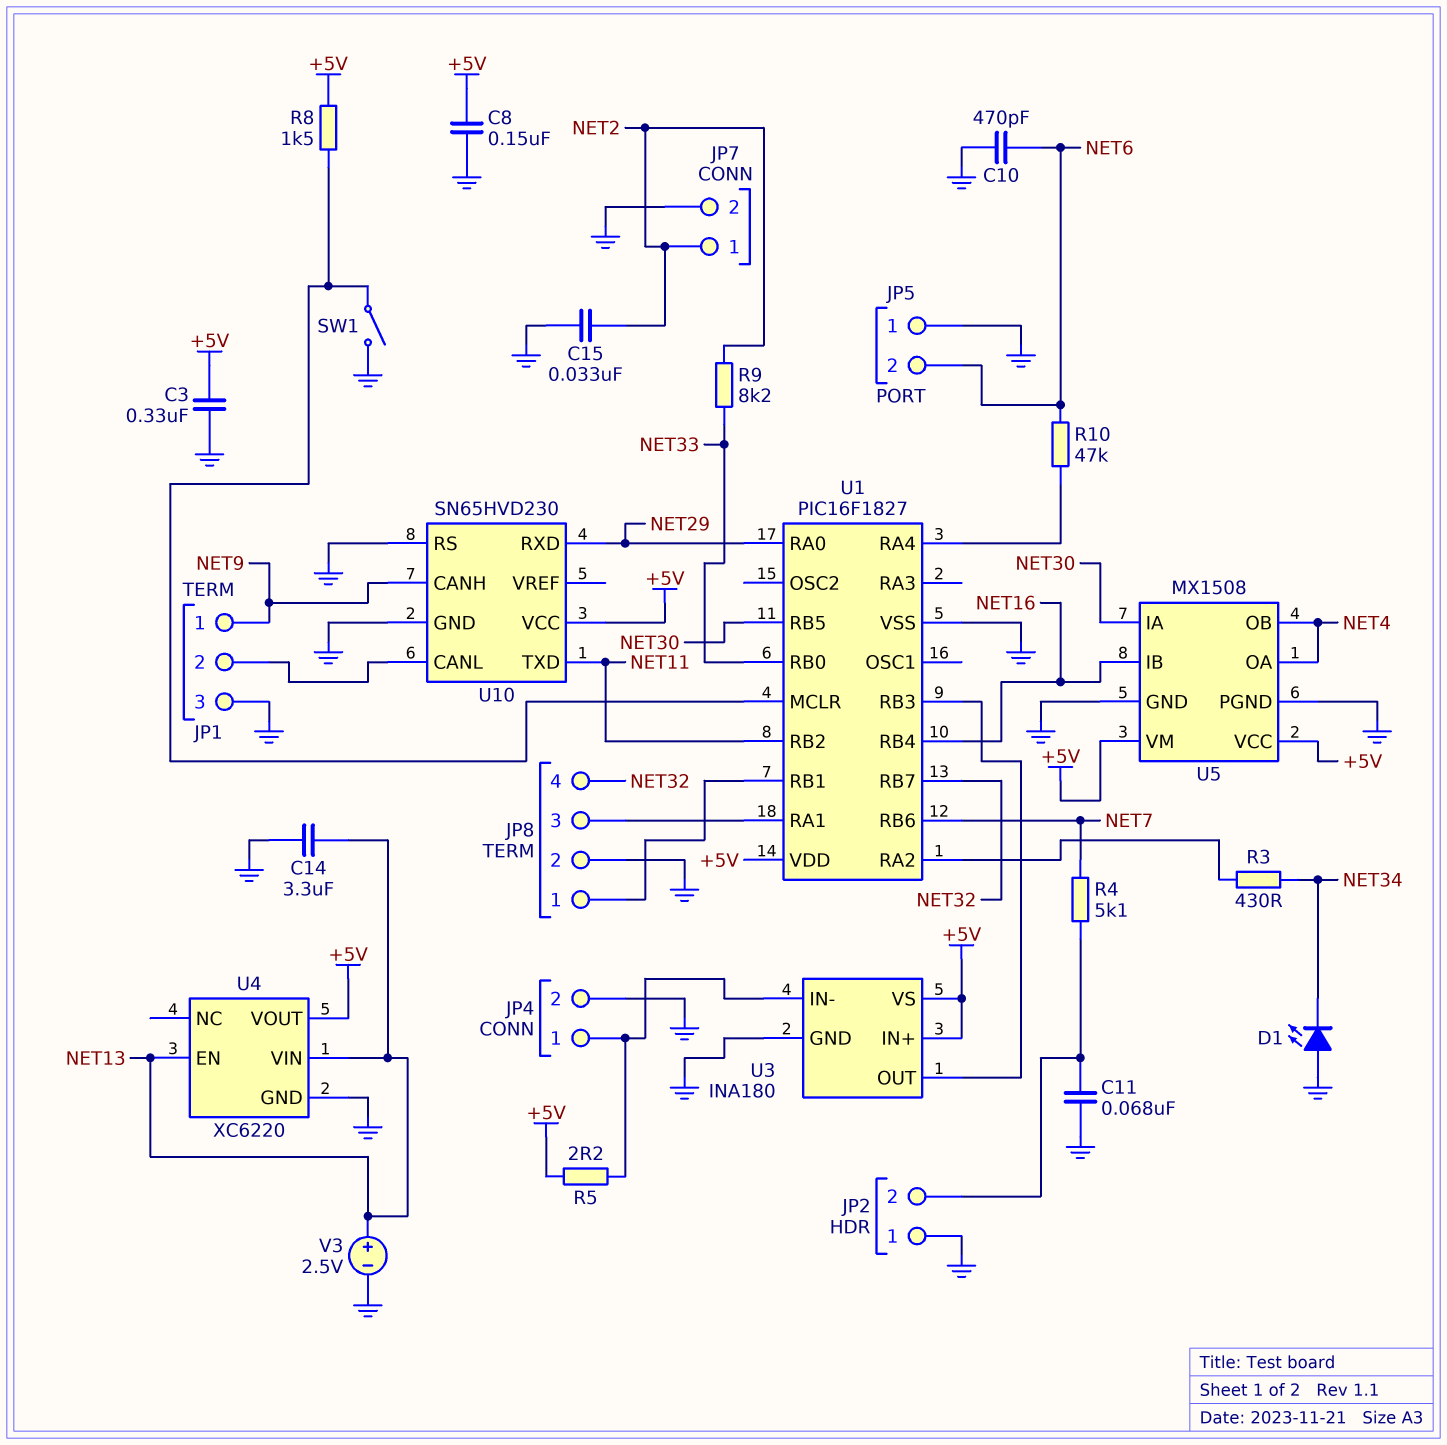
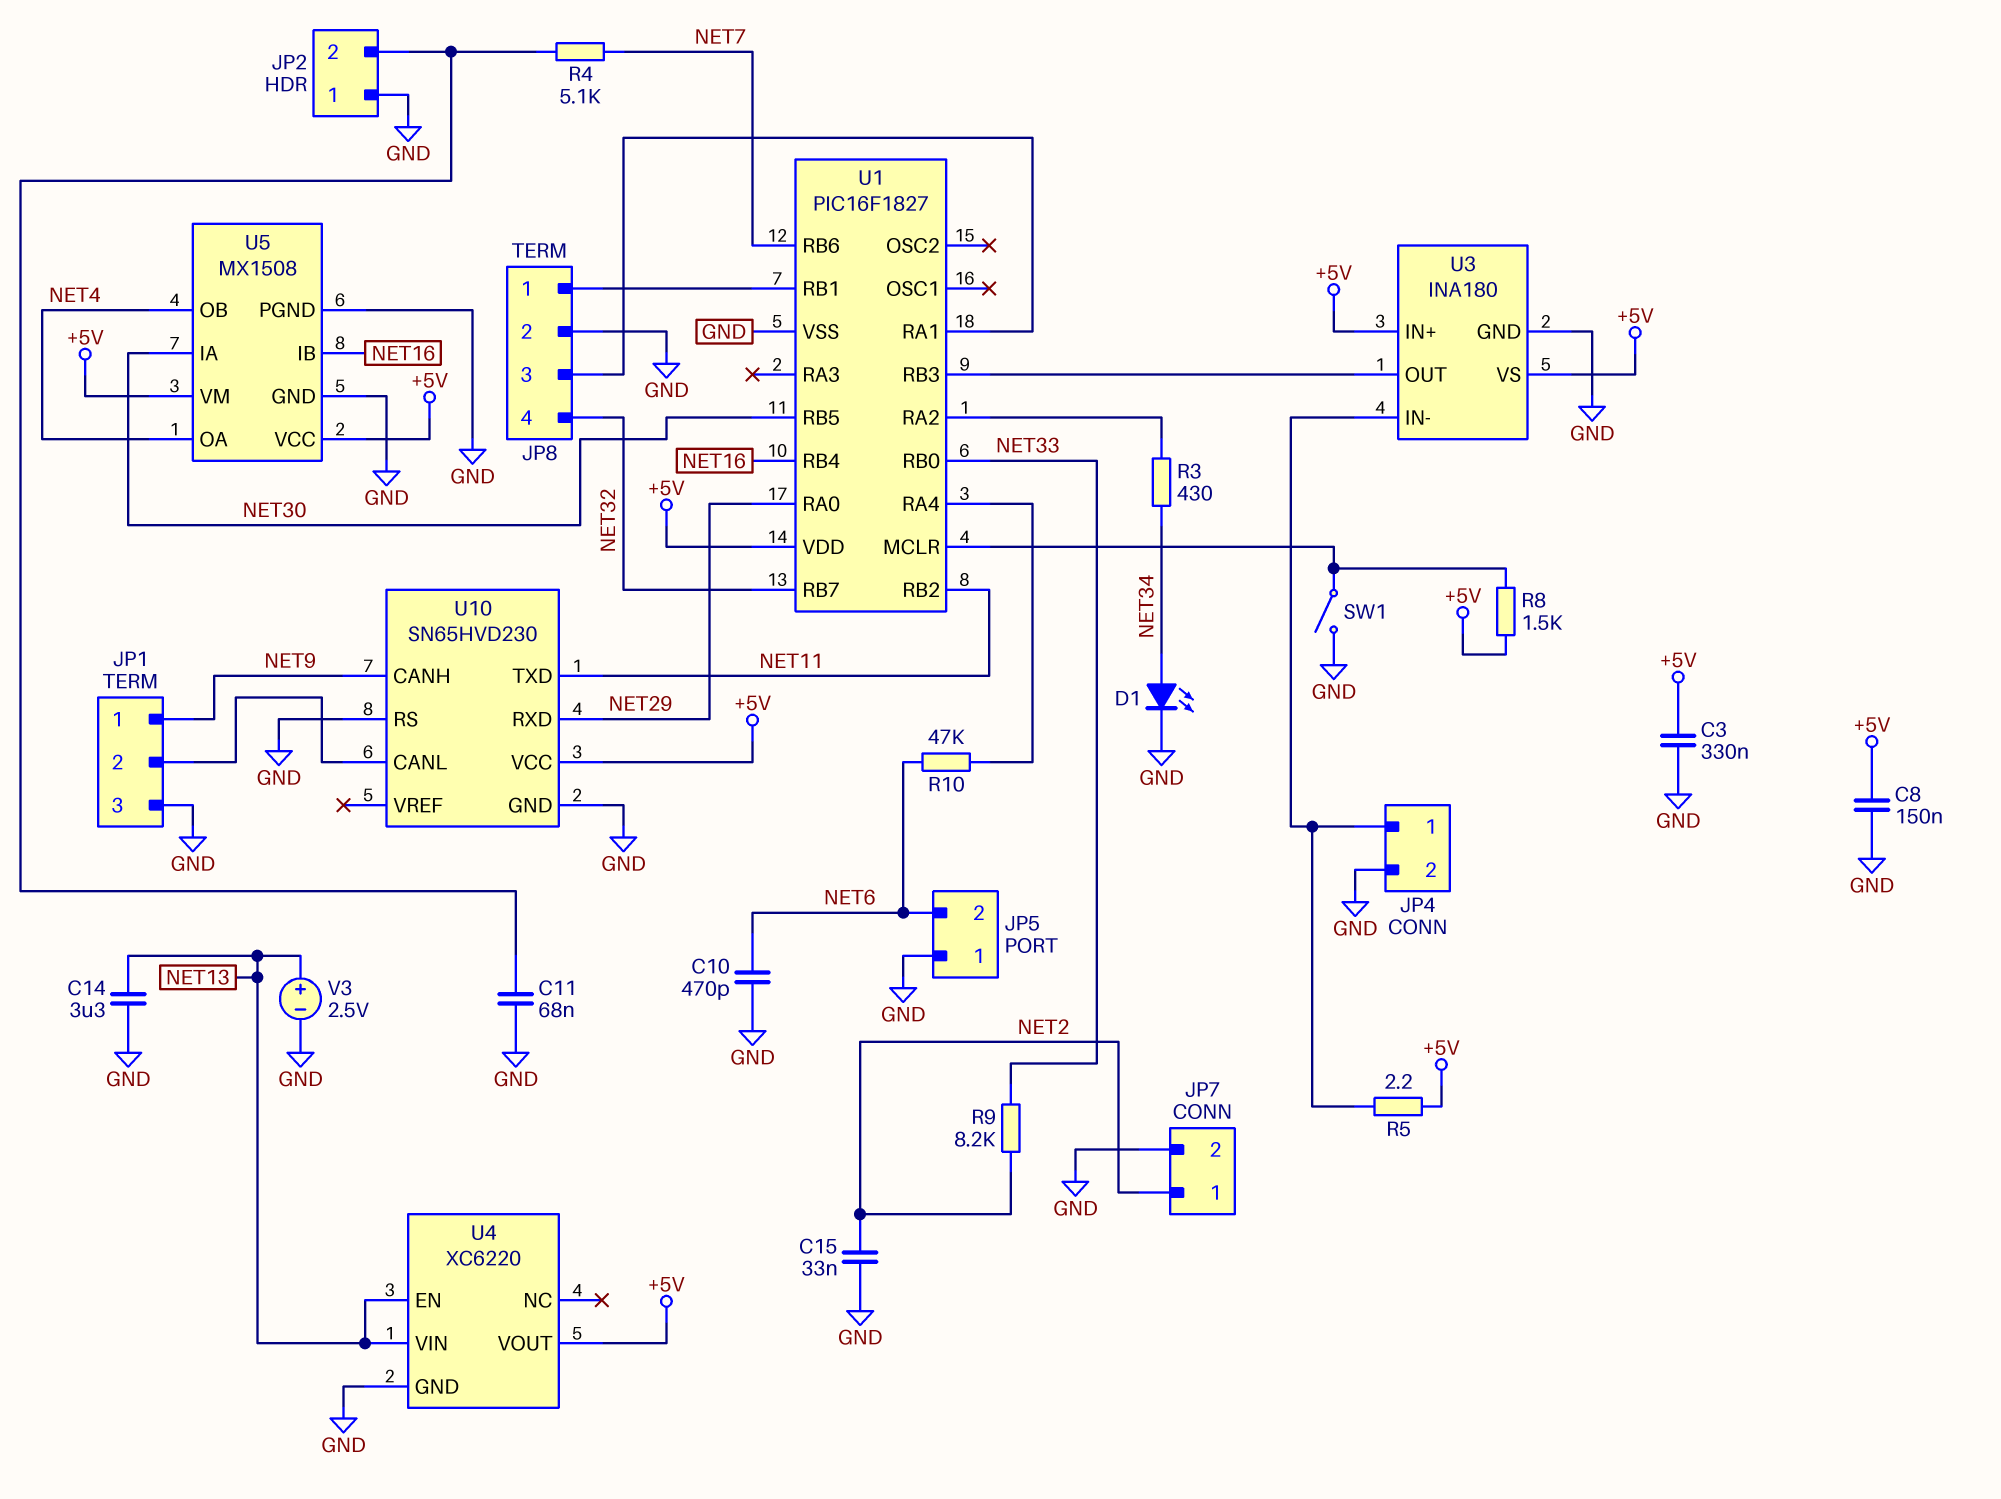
D1: LED (A GND, K NET34) -> LED (A NET34, K GND)

